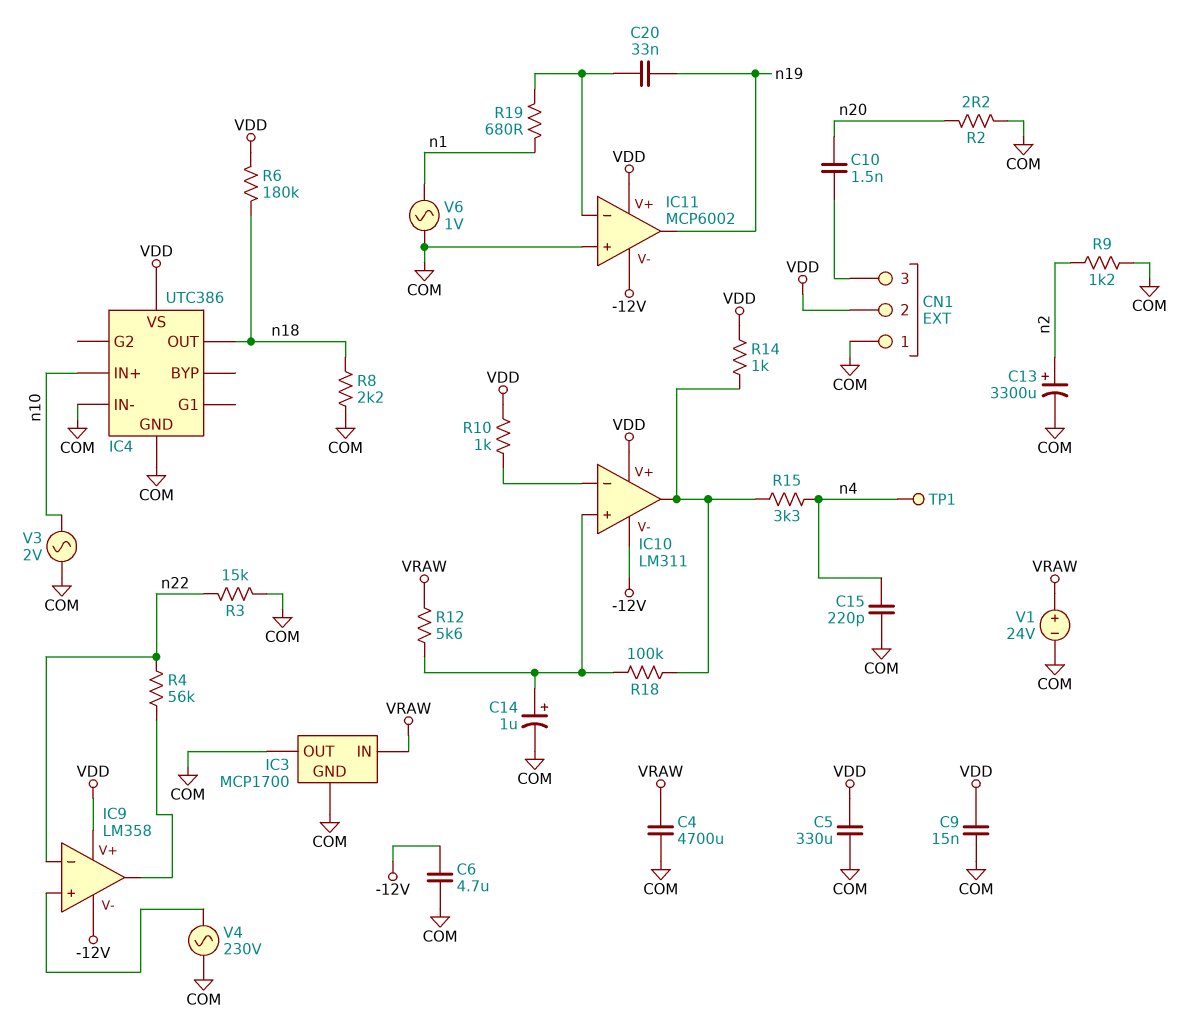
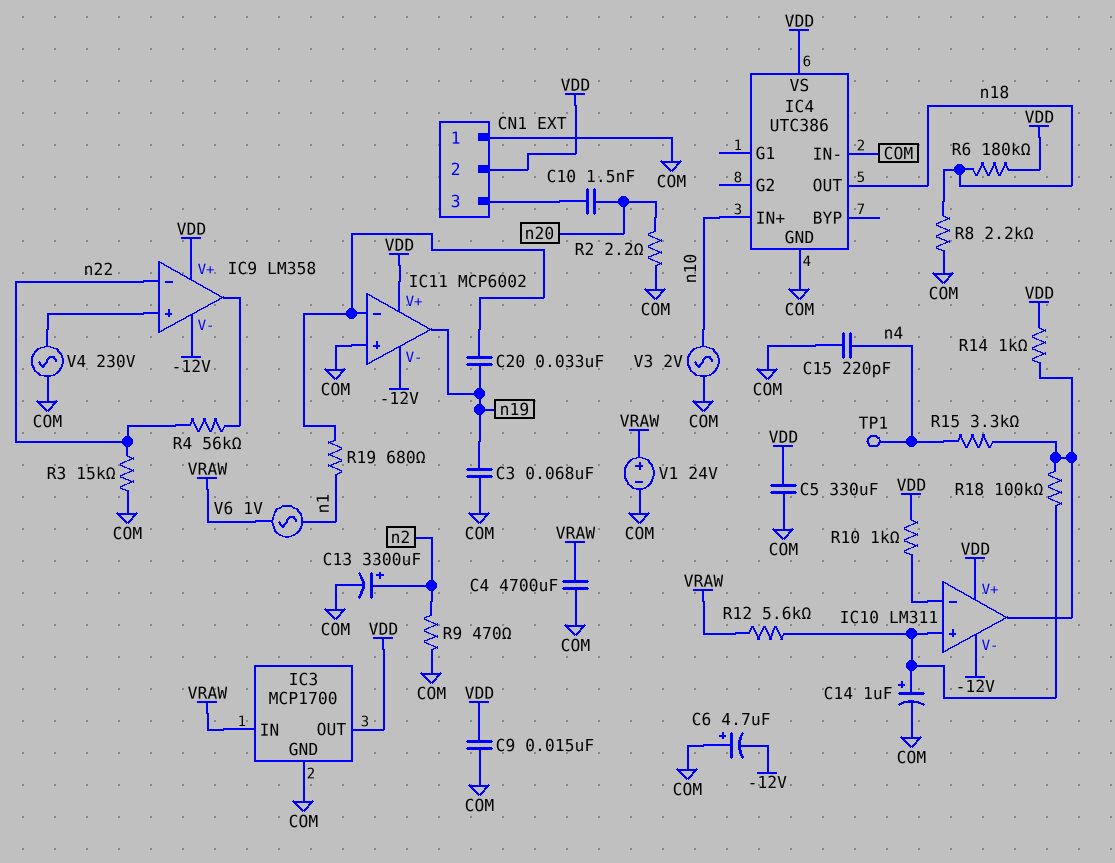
C3: none -> 68nF (COM, n19)
C6: 4.7uF (-12V, COM) -> 4.7uF (plus COM, minus -12V)
IC3 pin OUT: COM -> VDD
R9: 1.2k (COM, n2) -> 470 (COM, n2)
V6: AC 1V (COM, n1) -> AC 1V (VRAW, n1)

